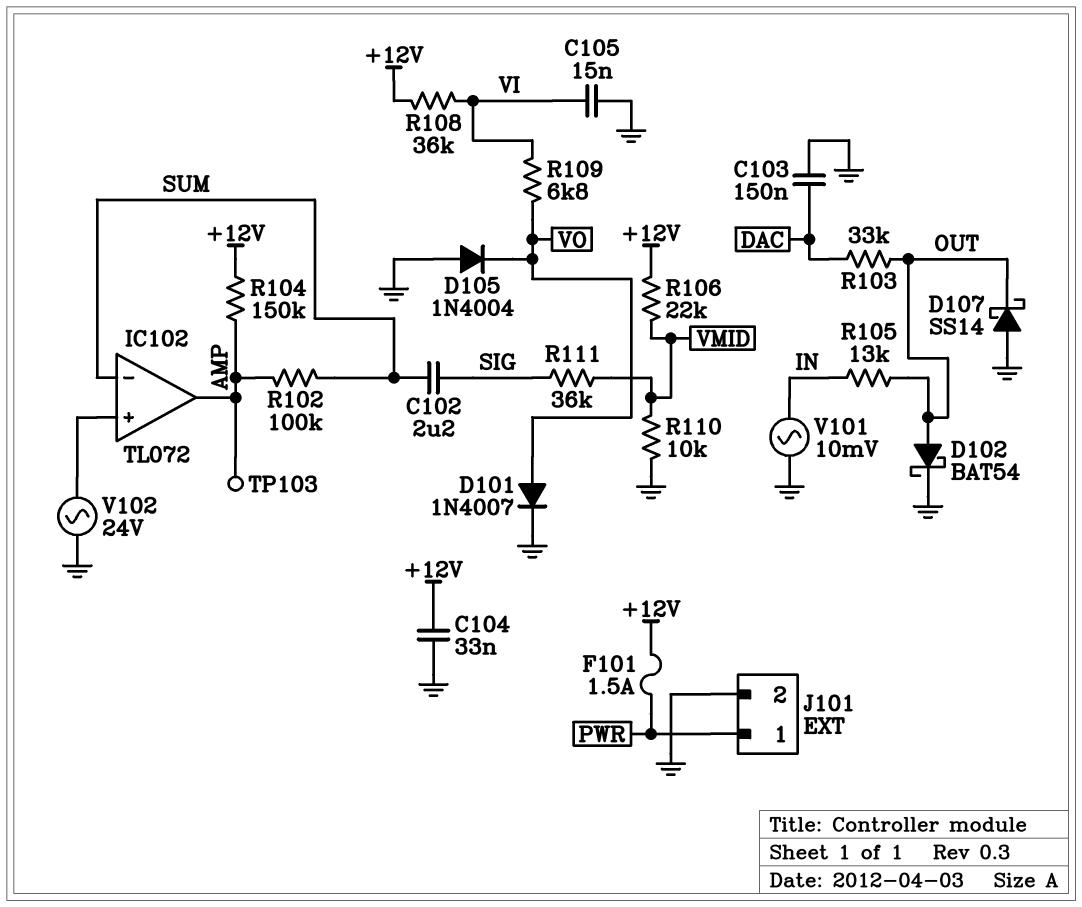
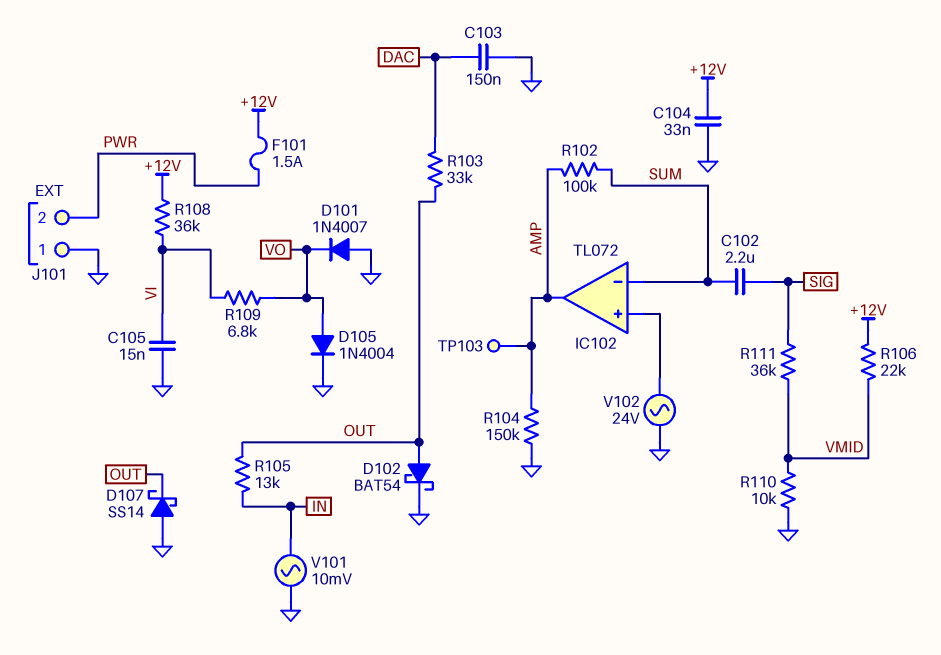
D101: diode 1N4007 (A VO, K GND) -> diode 1N4007 (A GND, K VO)
D105: diode 1N4004 (A GND, K VO) -> diode 1N4004 (A VO, K GND)
J101 pin 1: PWR -> GND
J101 pin 2: GND -> PWR
R104: 150k (+12V, AMP) -> 150k (AMP, GND)

